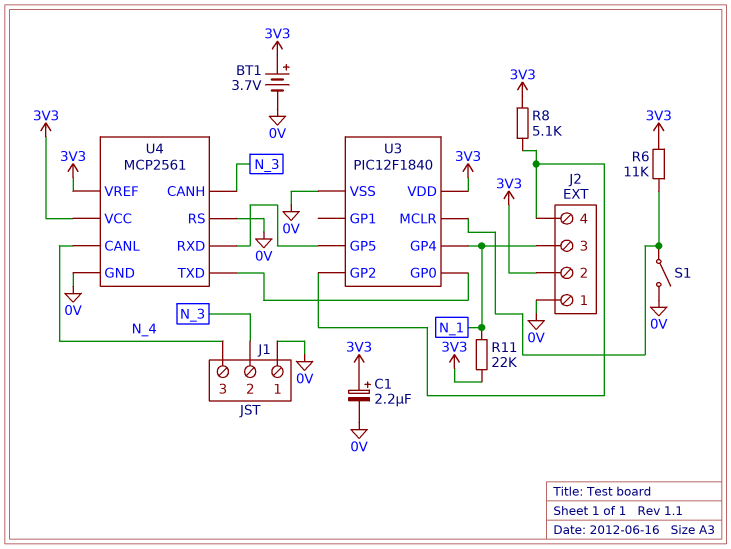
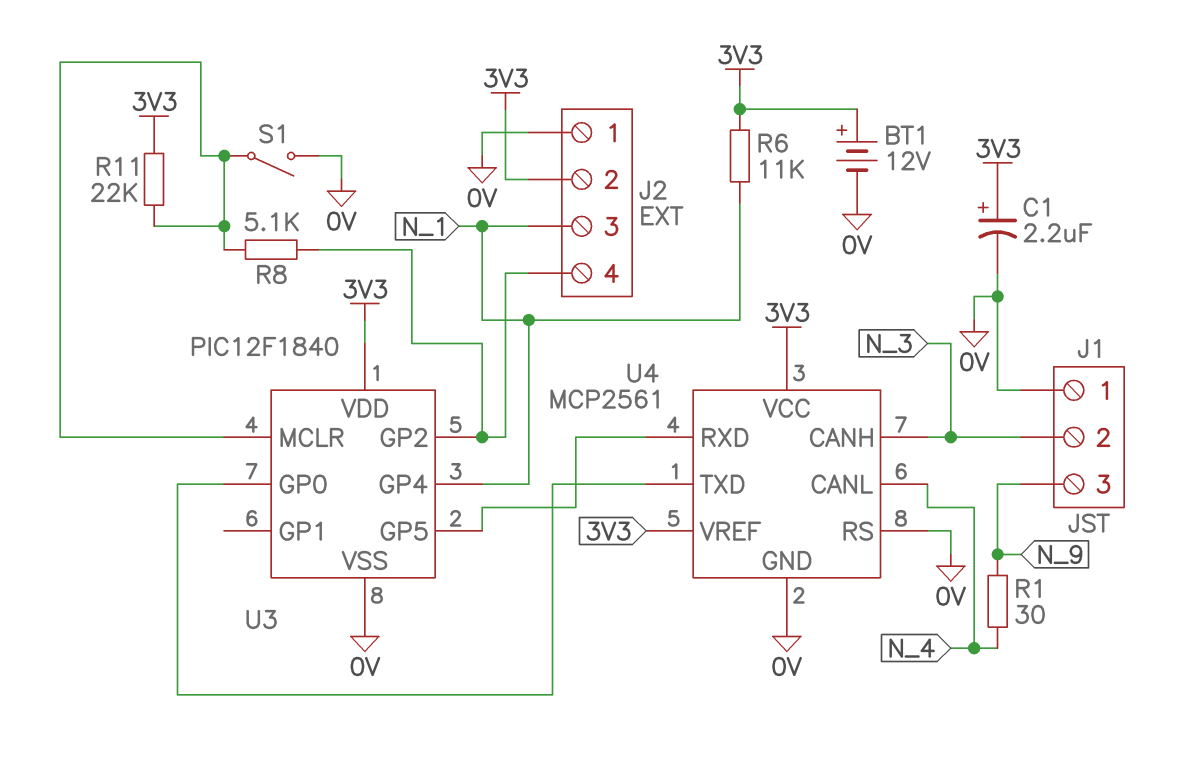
BT1: 3.7V (plus 3V3, minus 0V) -> 12V (plus 3V3, minus 0V)
J1 pin 3: N_4 -> N_9
R1: none -> 30 (N_4, N_9)
R6: 11k (3V3, U3/MCLR) -> 11k (3V3, N_1)
R8: 5.1k (3V3, J2/4) -> 5.1k (J2/4, U3/MCLR)
R11: 22k (3V3, N_1) -> 22k (3V3, U3/MCLR)

